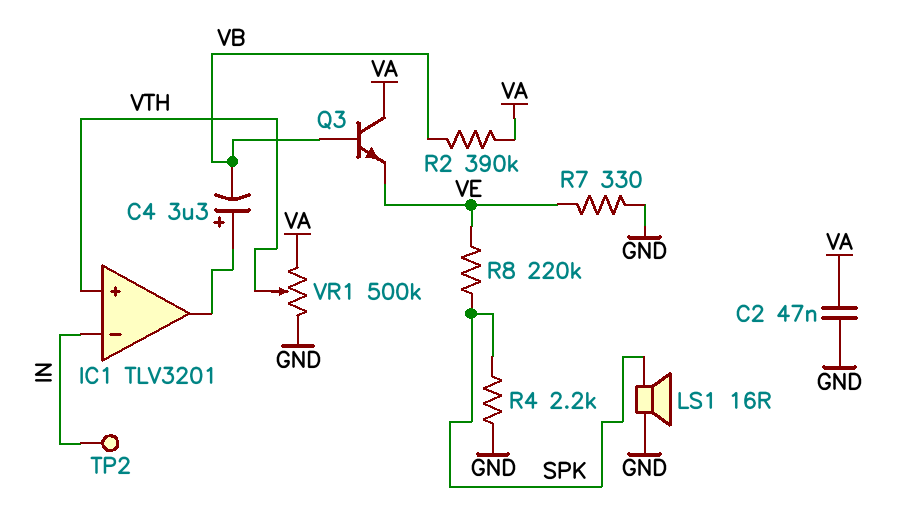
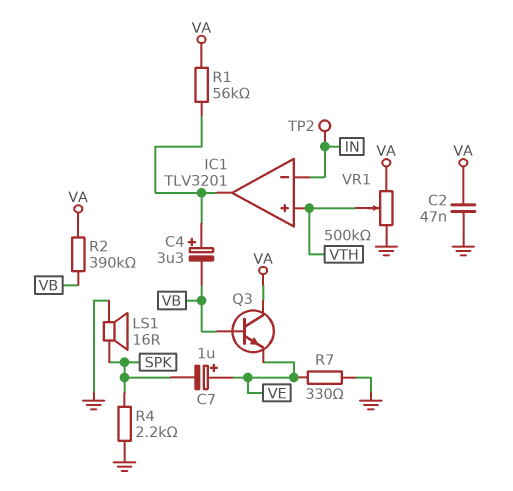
C7: none -> 1uF (plus VE, minus SPK)
R1: none -> 56k (IC1/out, VA)
R8: 220k (SPK, VE) -> none

